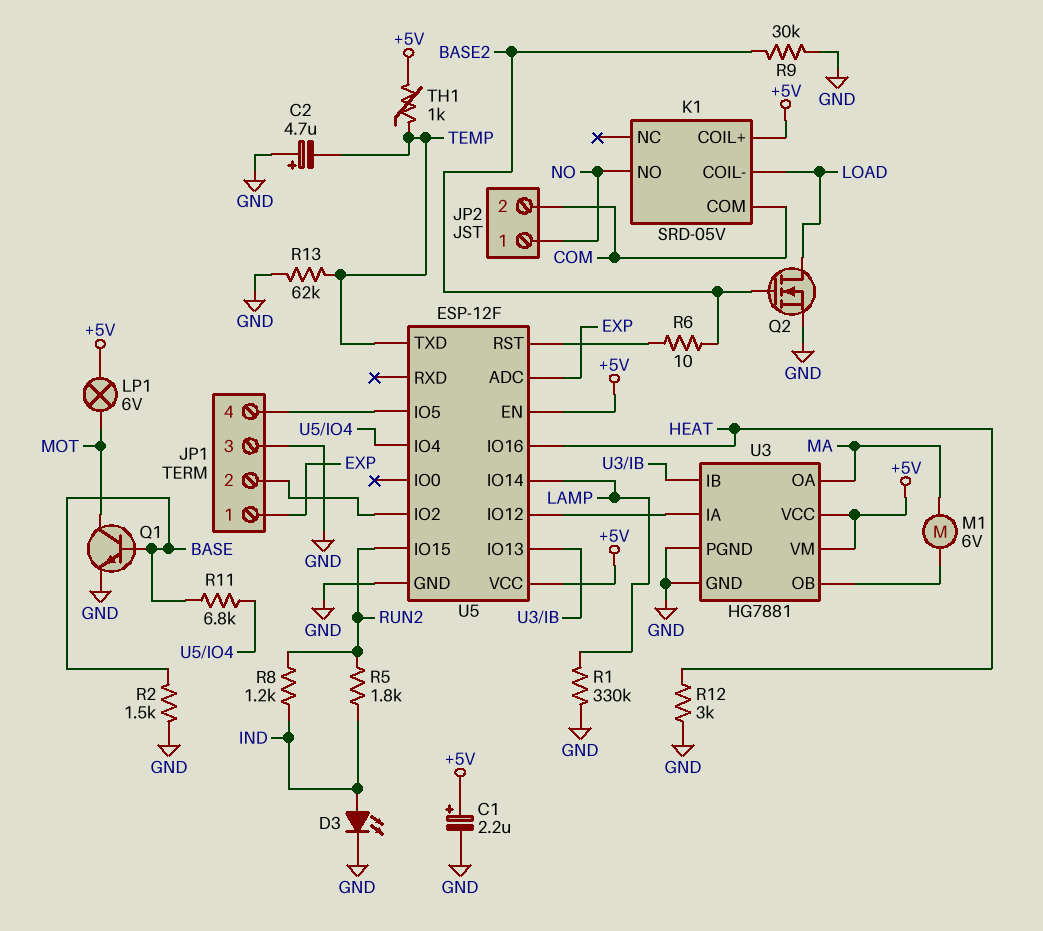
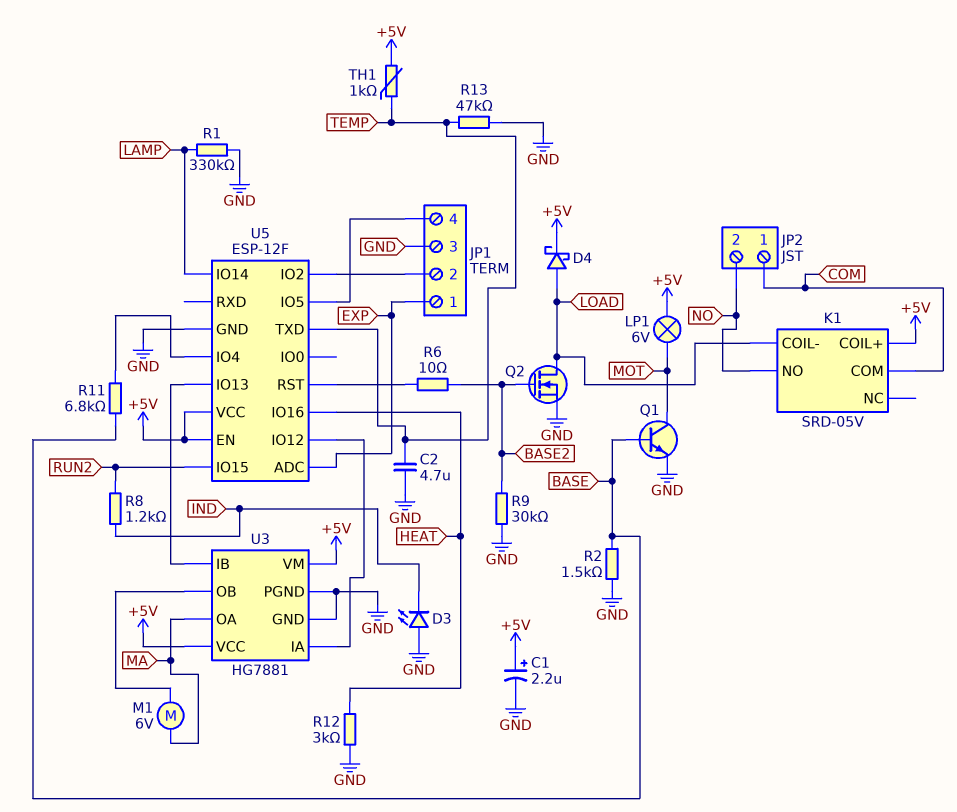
C2: 4.7uF (plus GND, minus TEMP) -> 4.7uF (GND, TEMP)
D3: LED (A IND, K GND) -> LED (A GND, K IND)
D4: none -> schottky (A LOAD, K +5V)
JP2 pin 1: NO -> COM
JP2 pin 2: COM -> NO
R5: 1.8k (IND, RUN2) -> none
R13: 62k (GND, TEMP) -> 47k (GND, TEMP)

